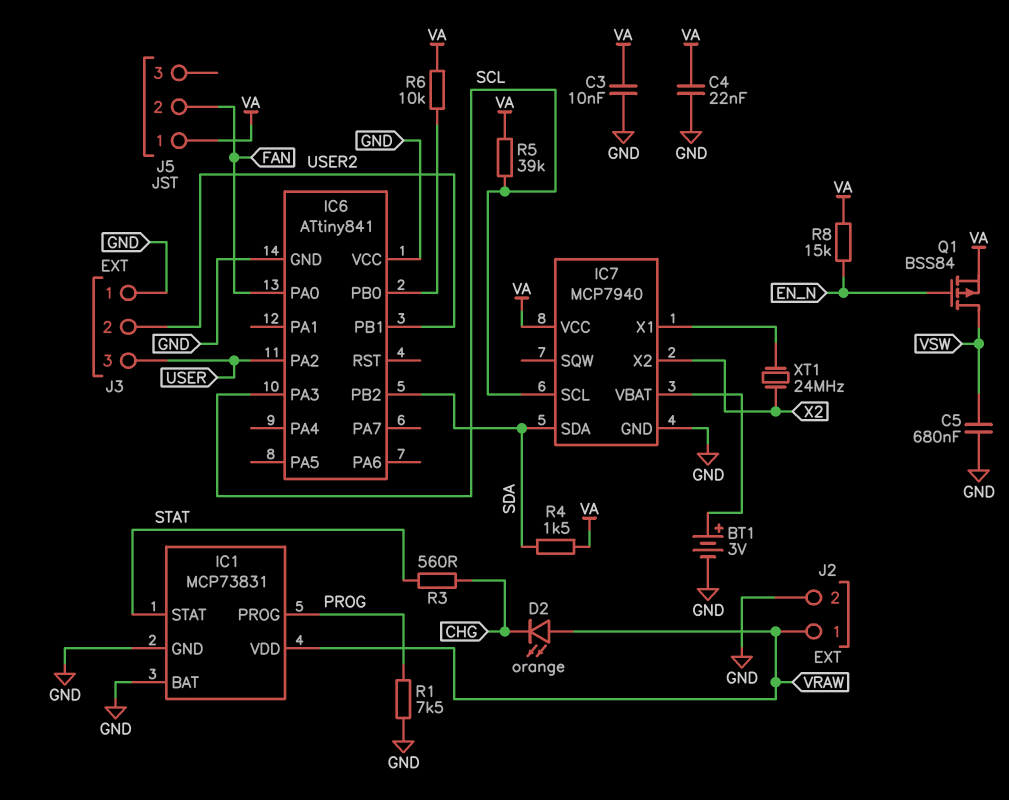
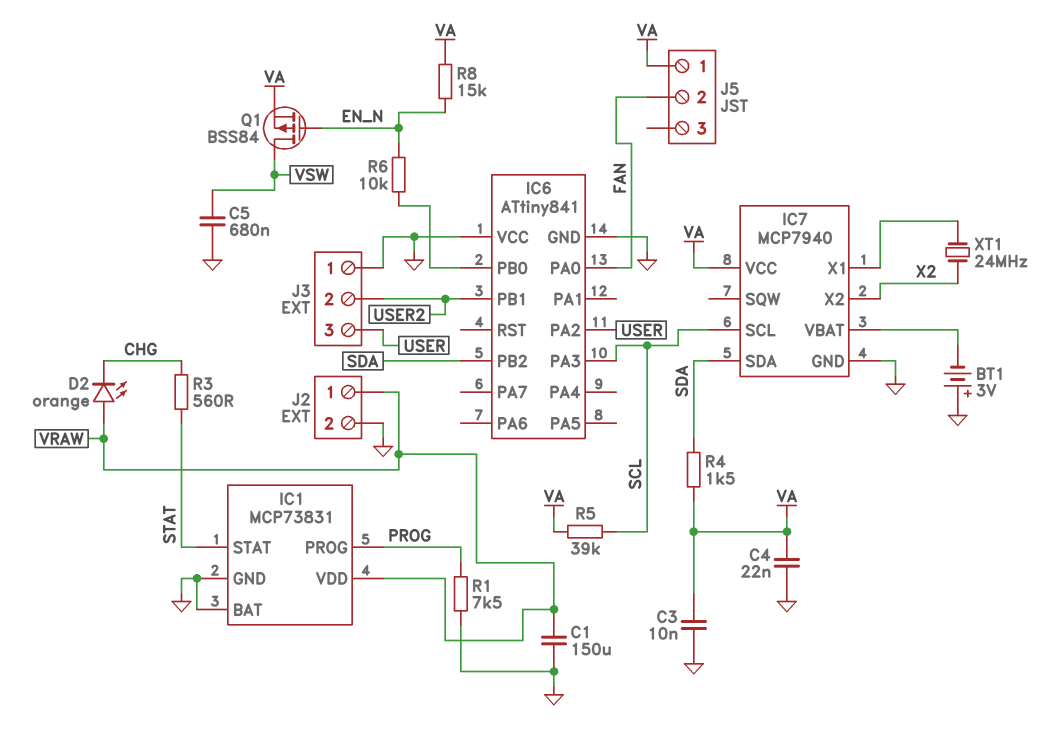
BT1: 3V (plus IC7/VBAT, minus GND) -> 3V (plus GND, minus IC7/VBAT)
C1: none -> 150uF (GND, VRAW)
R6: 10k (IC6/PB0, VA) -> 10k (EN_N, IC6/PB0)

